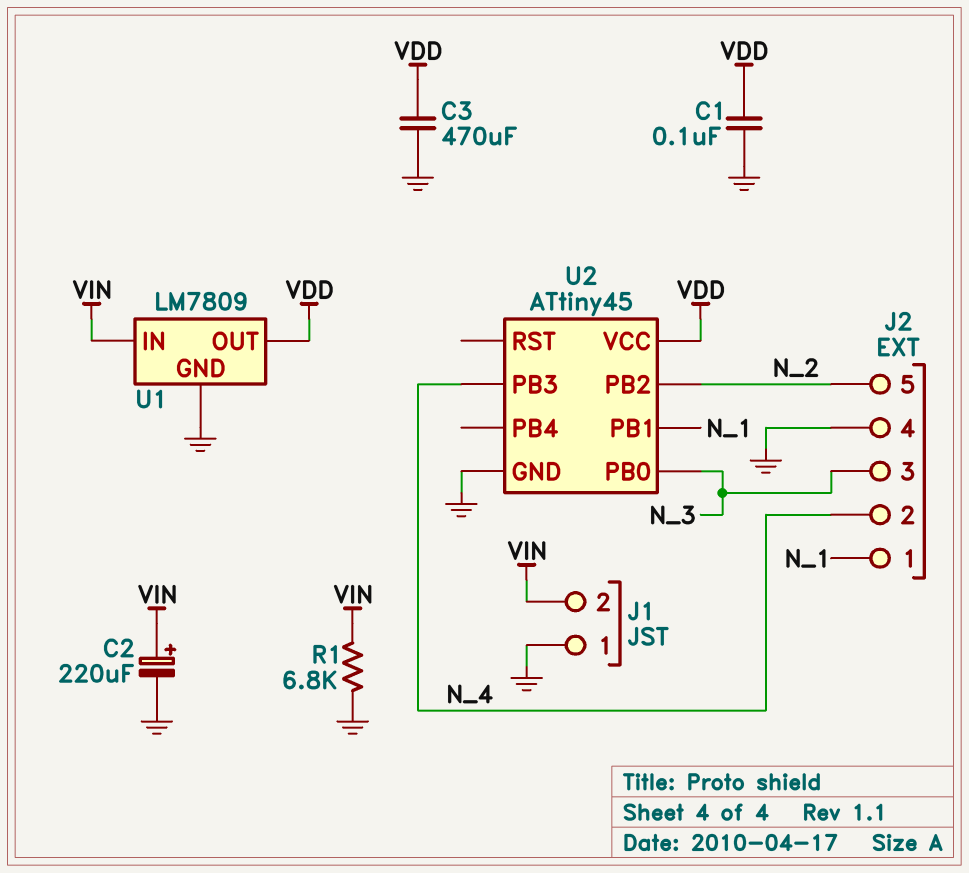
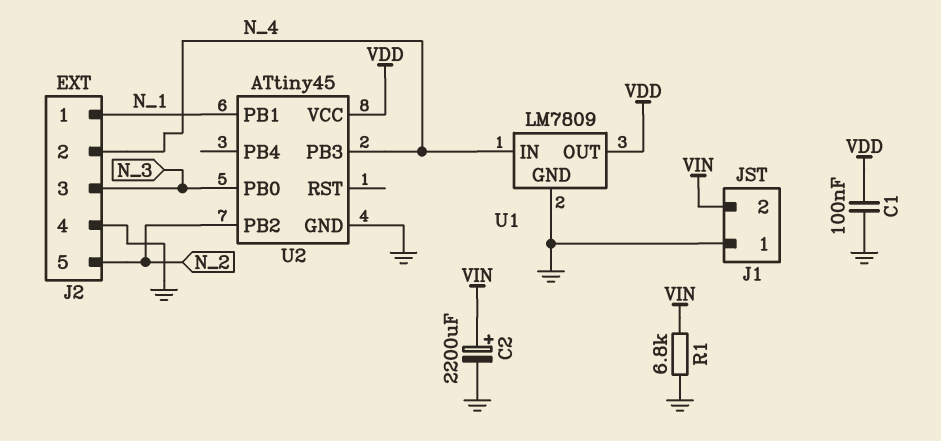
C2: 220uF (plus VIN, minus GND) -> 2200uF (plus VIN, minus GND)
C3: 470uF (GND, VDD) -> none
U1 pin IN: VIN -> N_4

